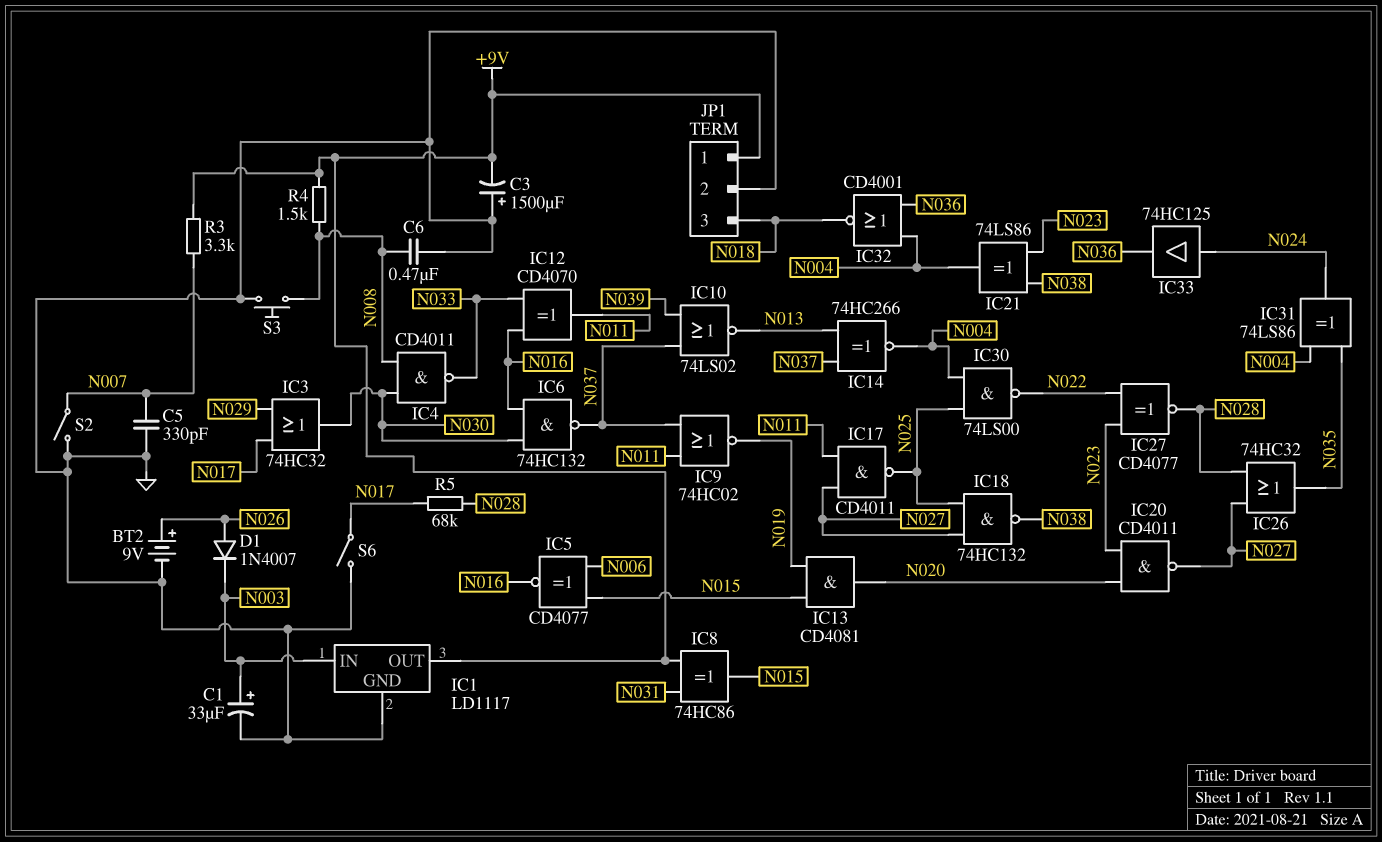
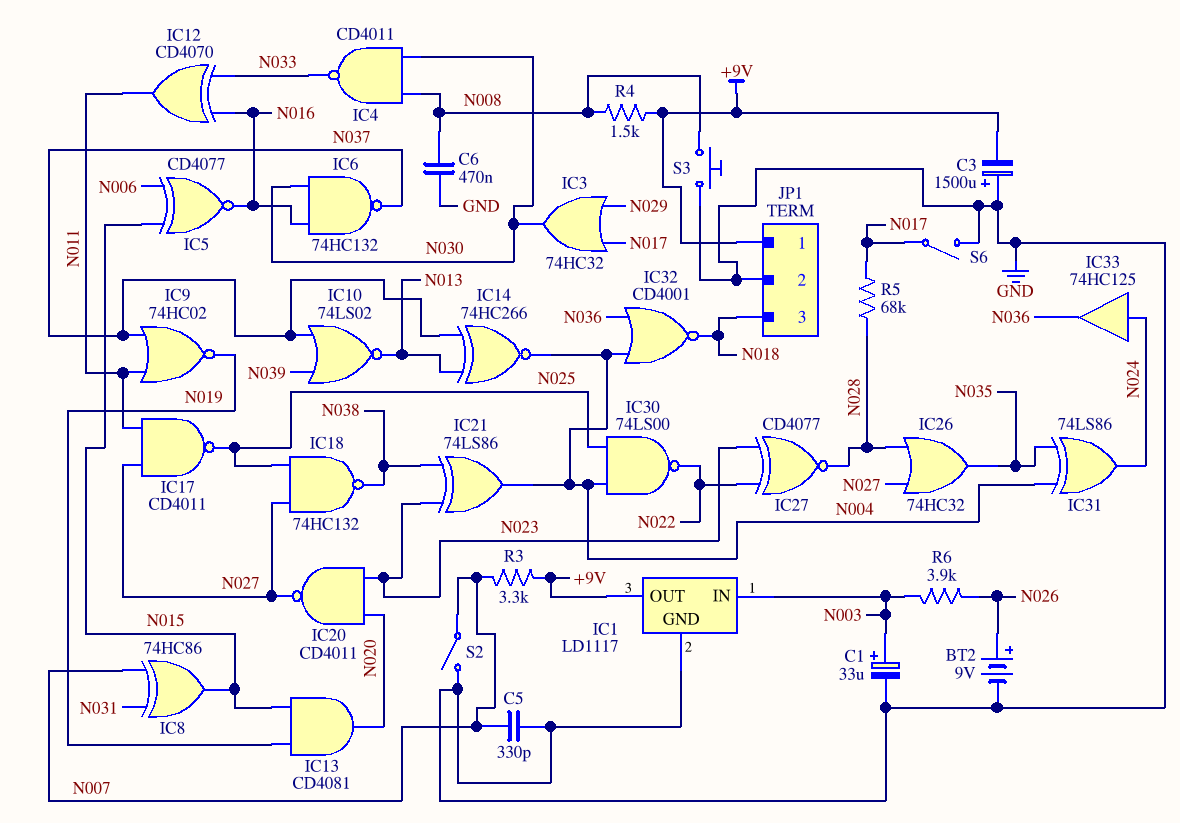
D1: diode 1N4007 (A N026, K N003) -> none
IC8: XOR 74HC86 (in +9V, in N031, out N015) -> XOR 74HC86 (in N007, in N031, out N015)
R6: none -> 3.9k (N003, N026)

